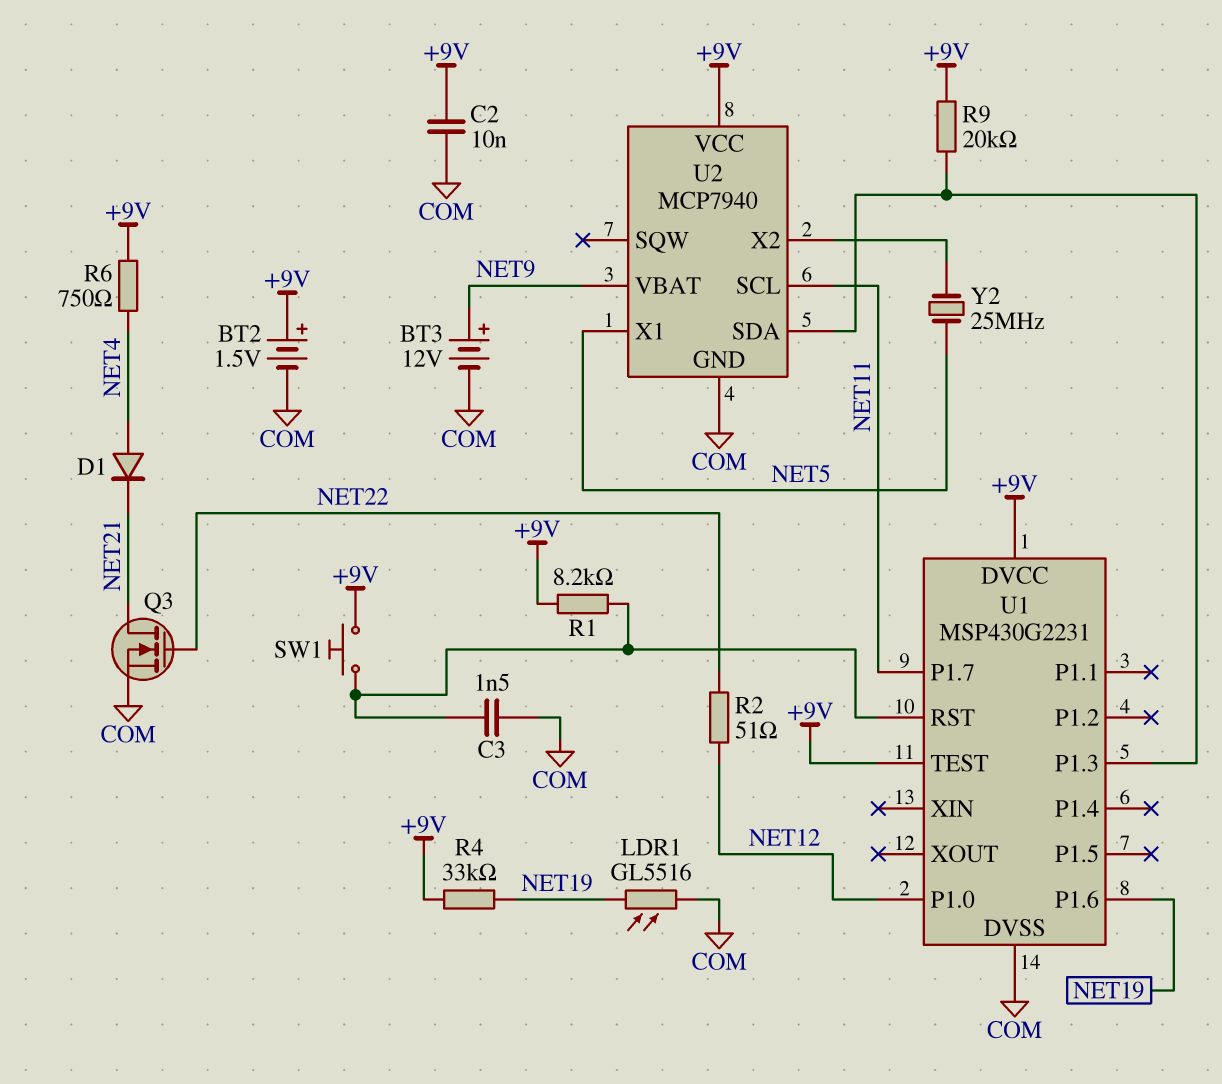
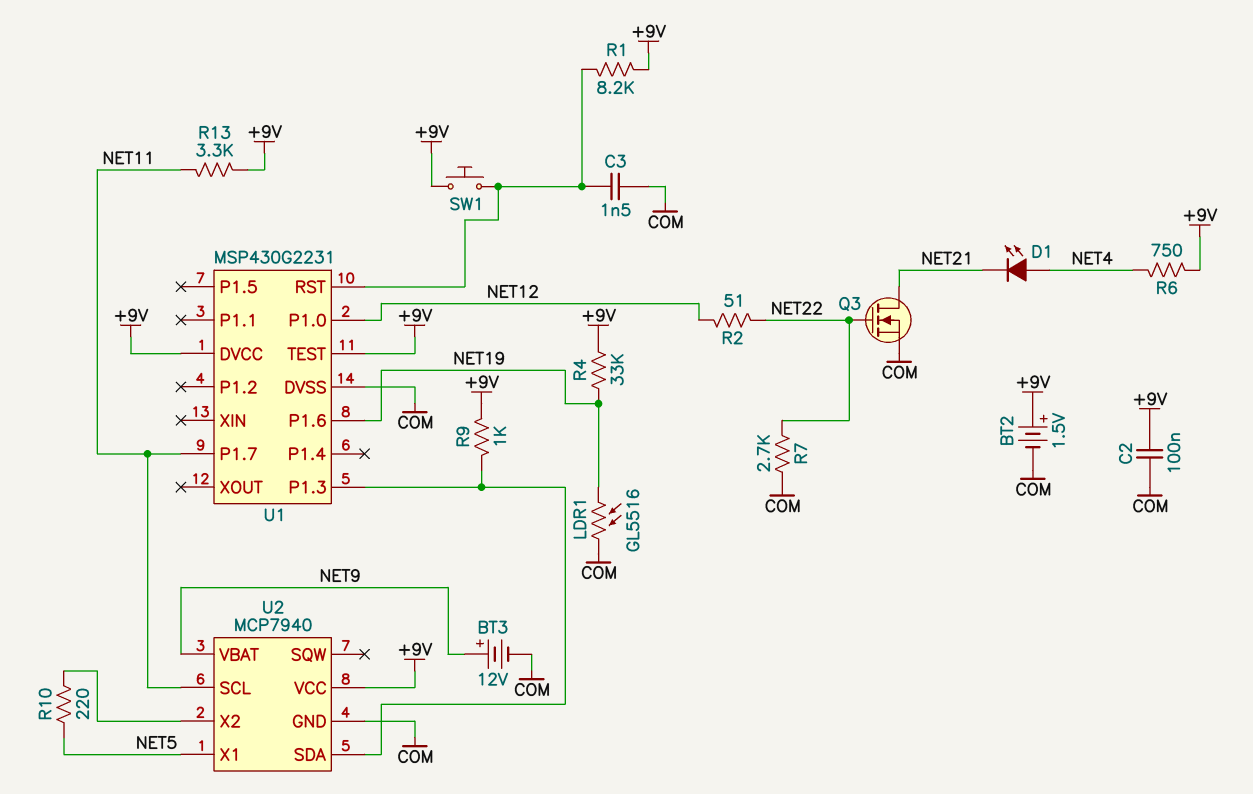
C2: 10nF (+9V, COM) -> 100nF (+9V, COM)
D1: diode (A NET4, K NET21) -> LED (A NET4, K NET21)
R7: none -> 2.7k (COM, NET22)
R9: 20k (+9V, U1/P1.3) -> 1k (+9V, U1/P1.3)
R10: none -> 220 (NET5, U2/X2)
R13: none -> 3.3k (+9V, NET11)
Y2: 25MHz (NET5, U2/X2) -> none

